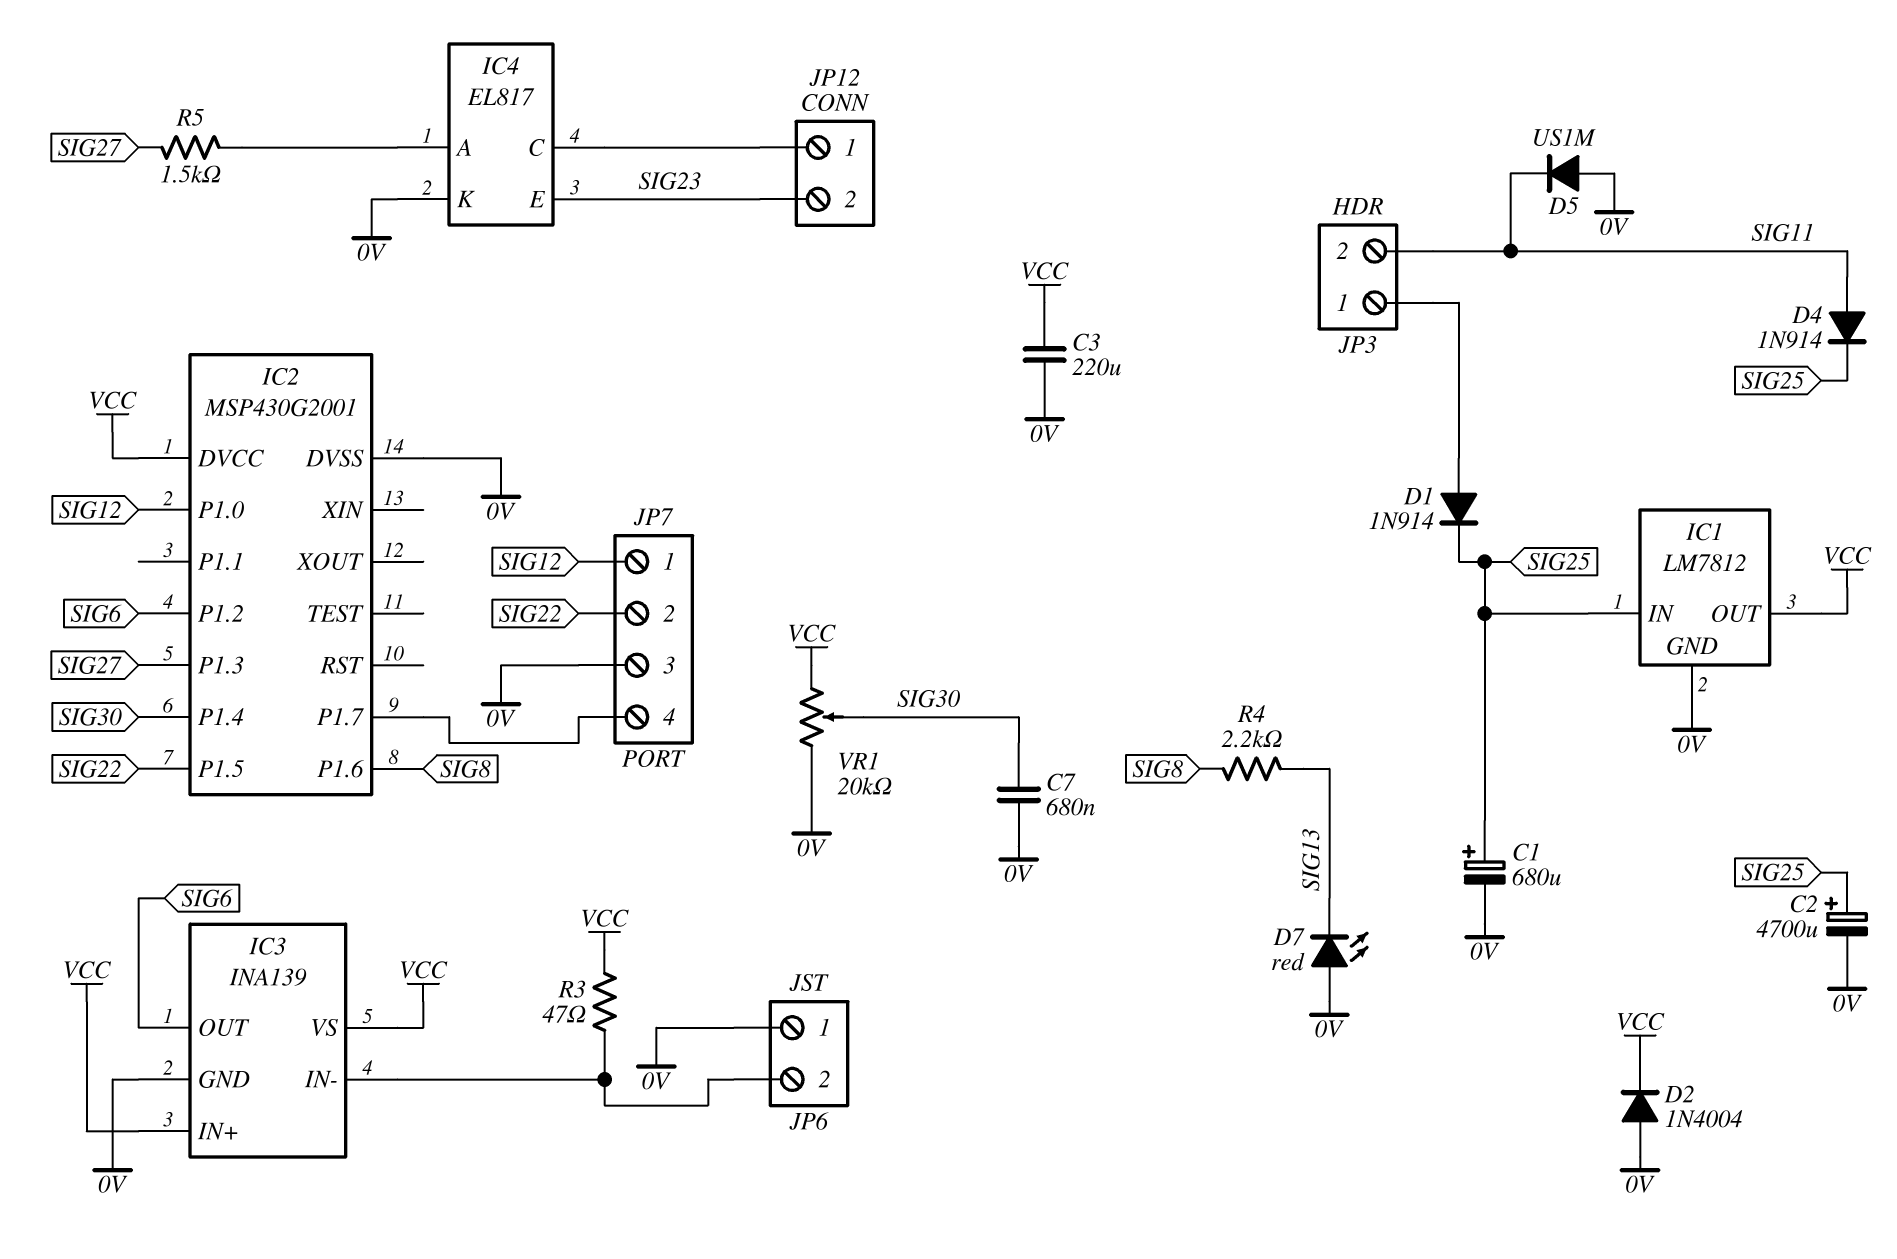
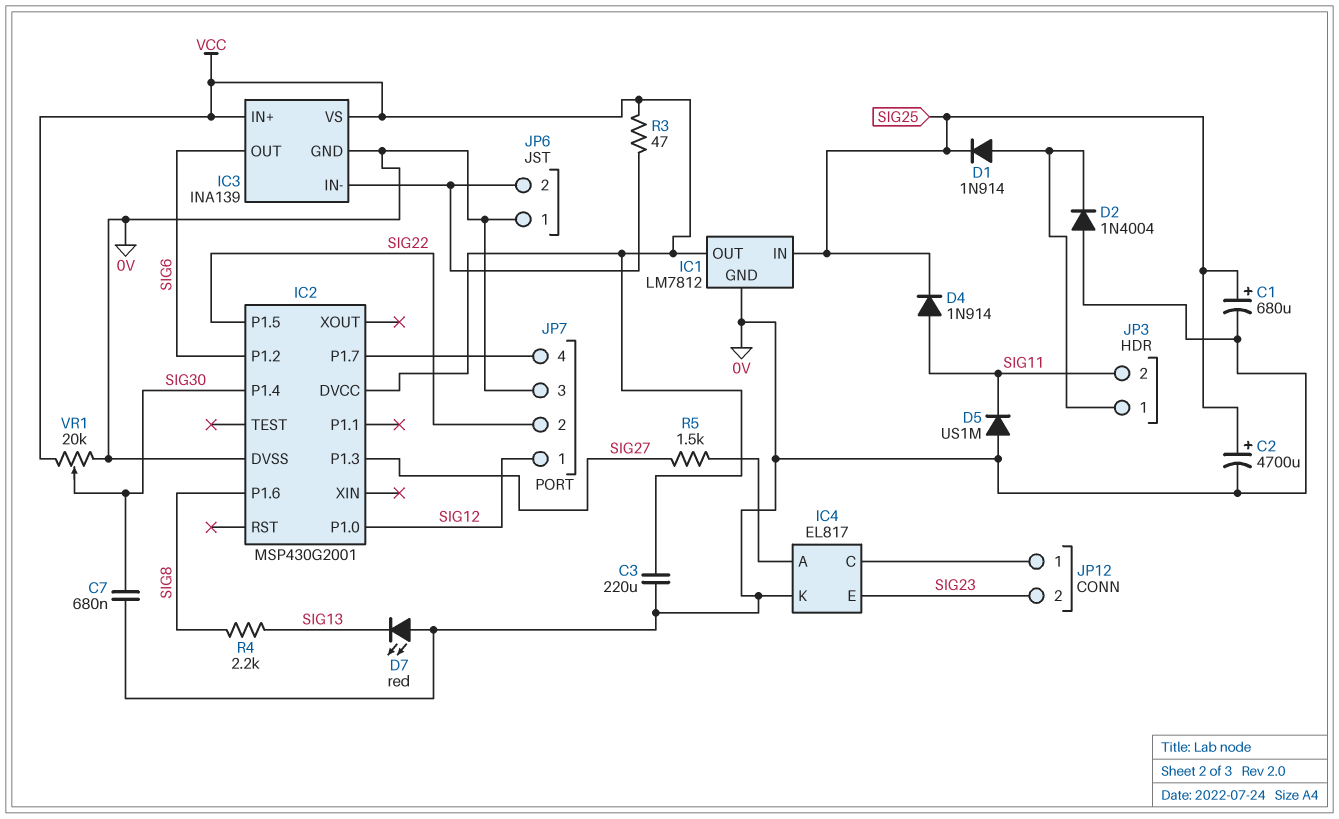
D2: diode 1N4004 (A 0V, K VCC) -> diode 1N4004 (A 0V, K JP3/1)

